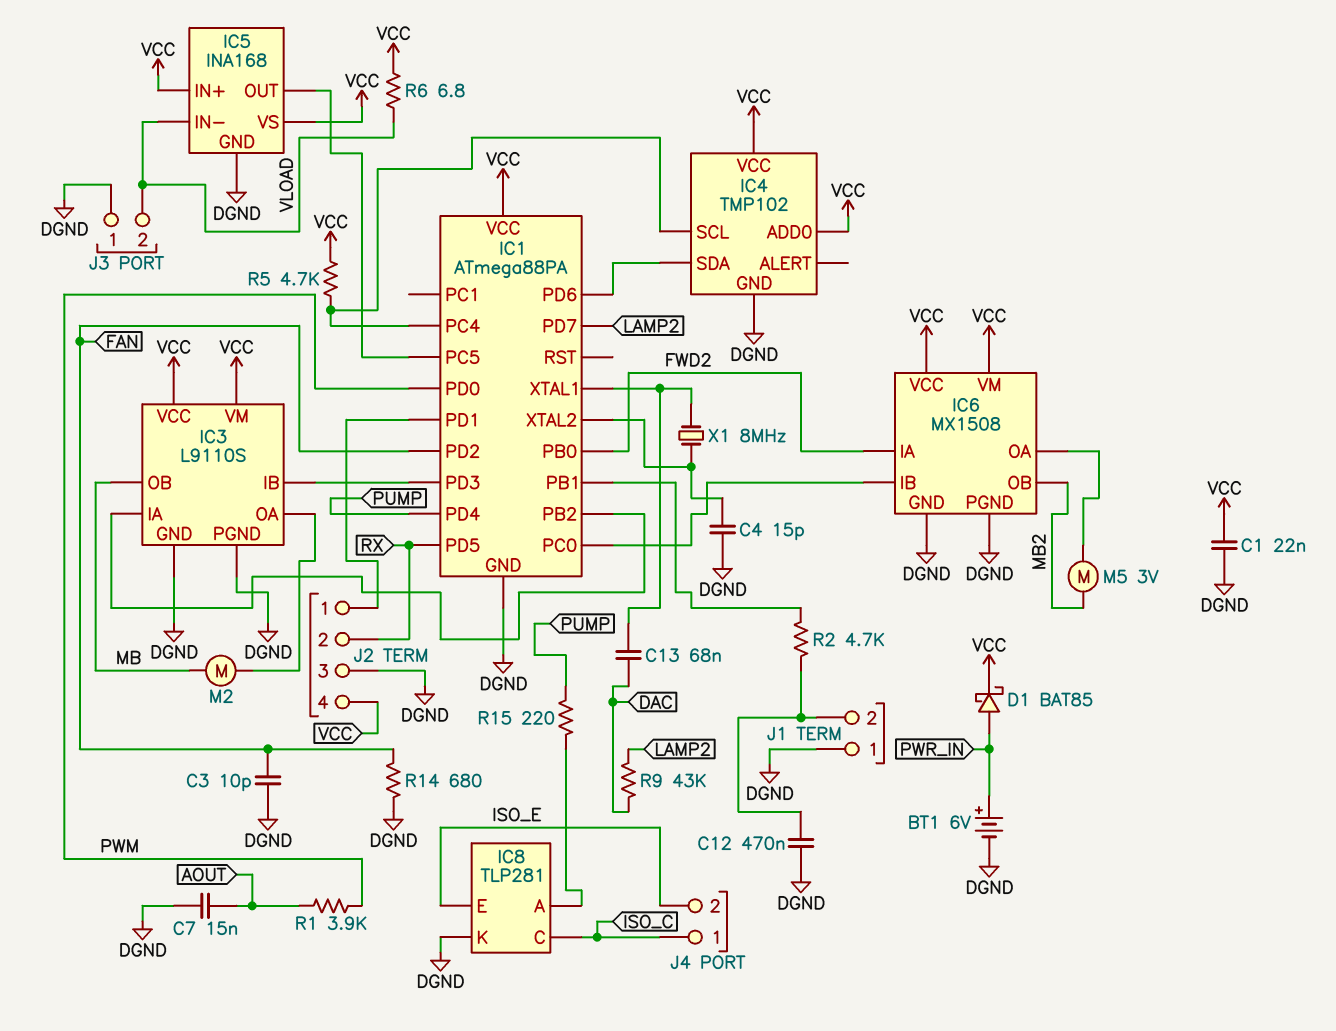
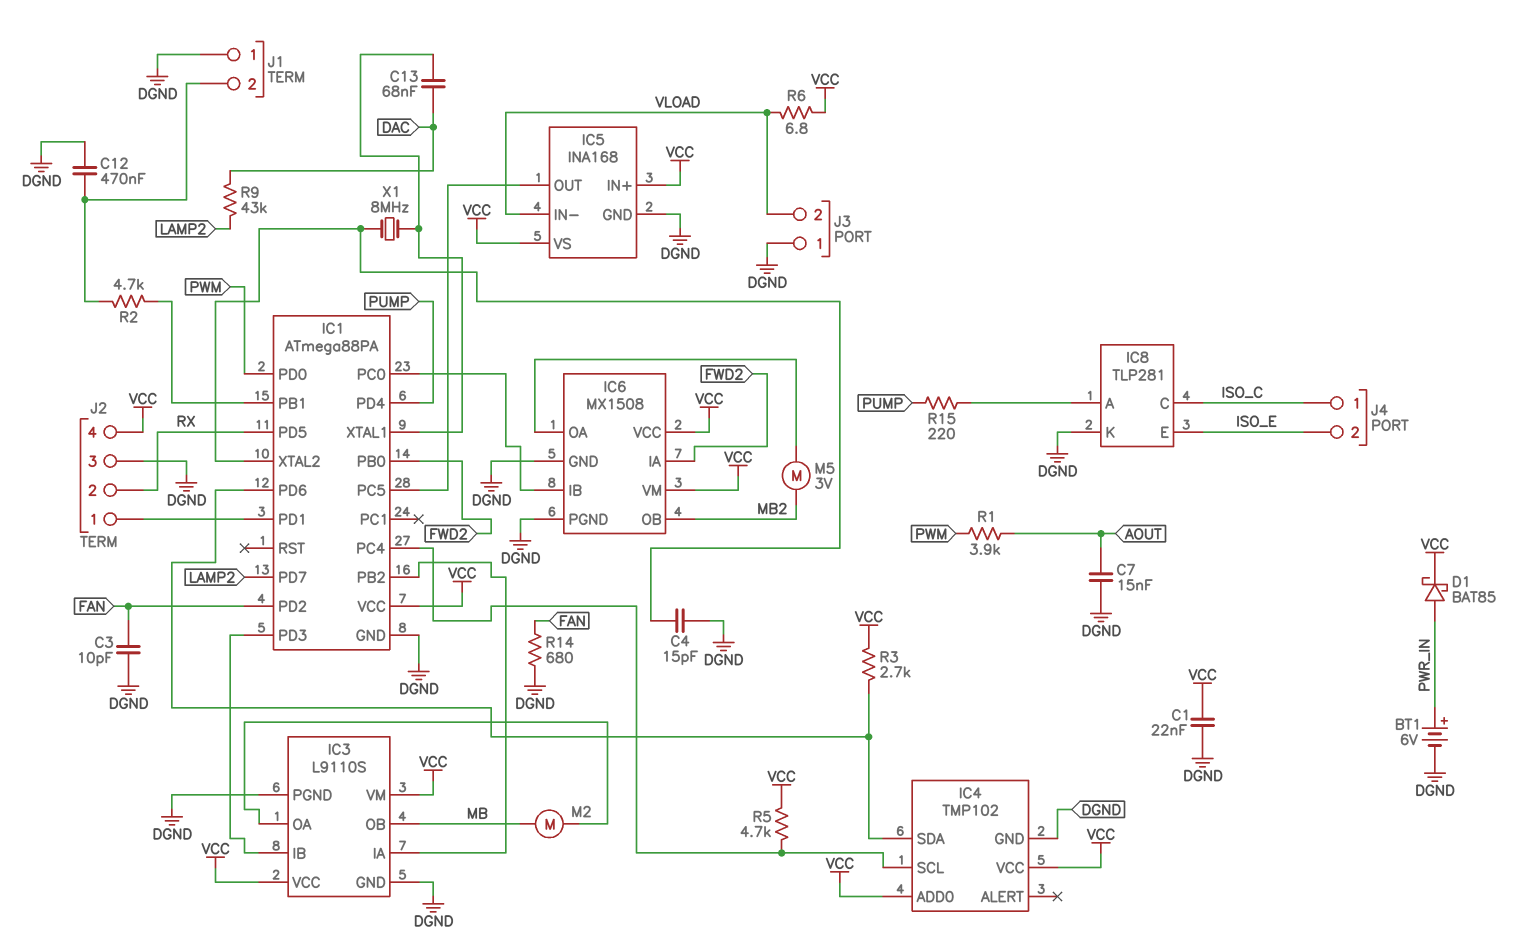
R3: none -> 2.7k (IC1/PD6, VCC)

